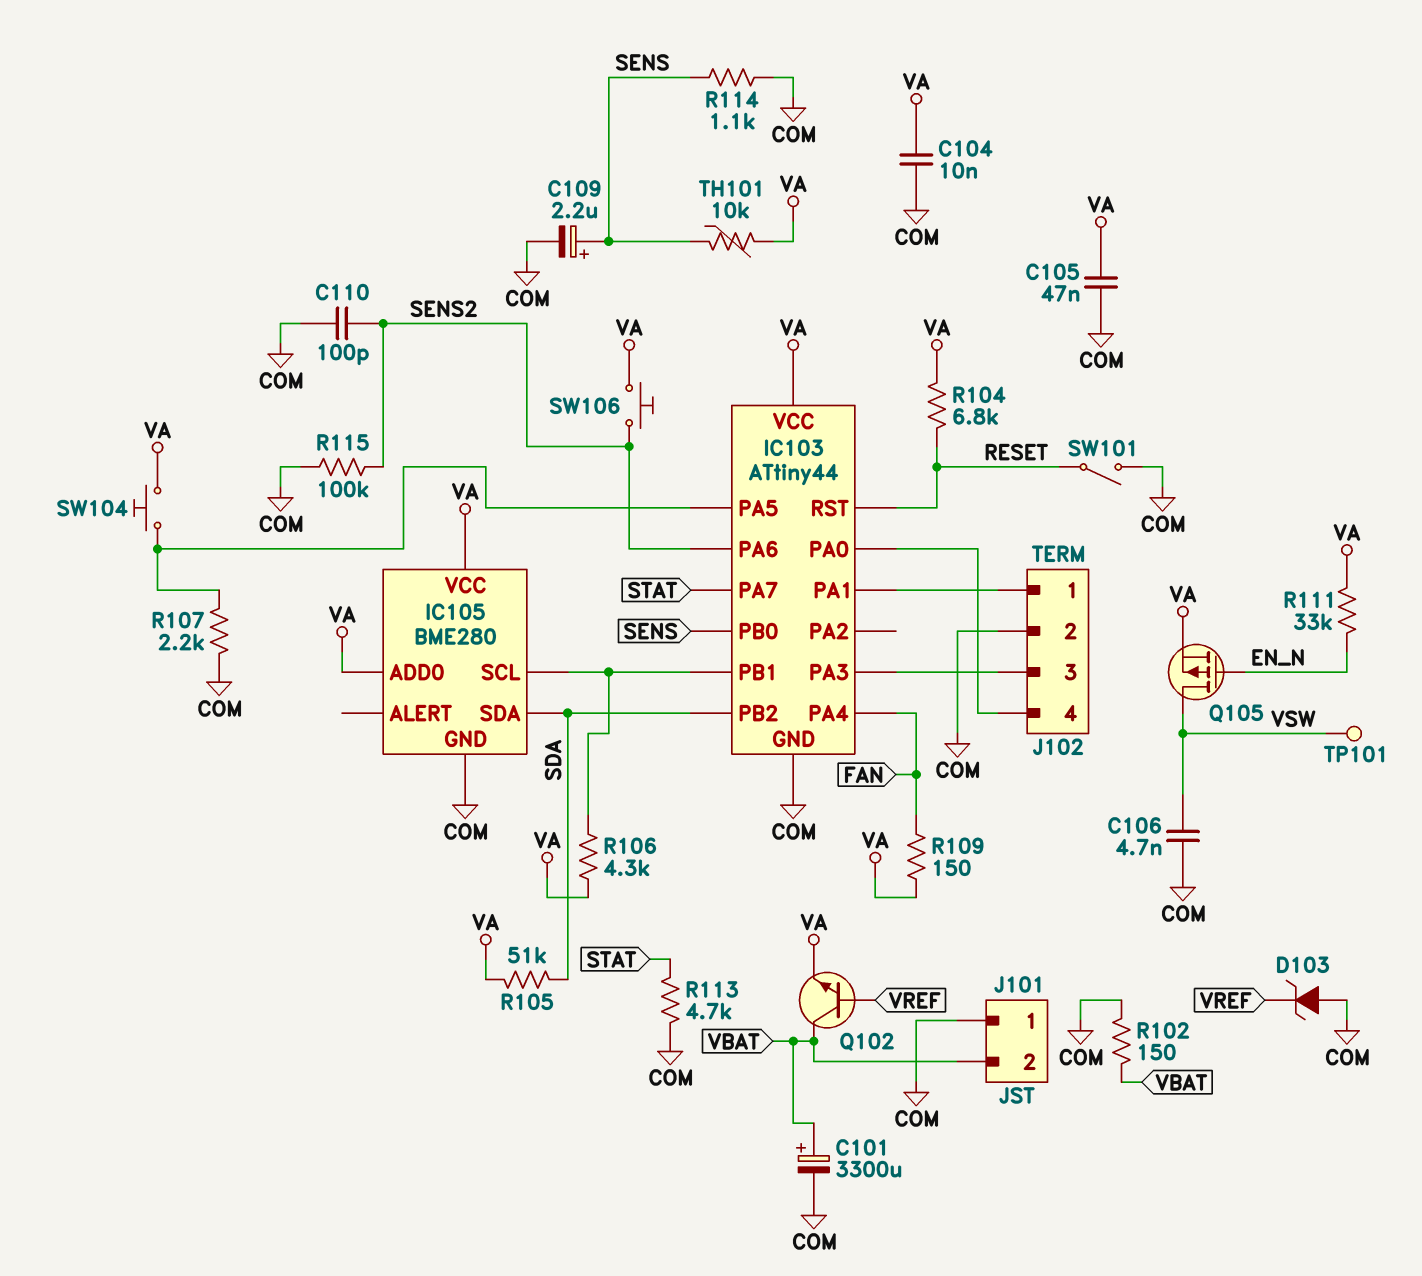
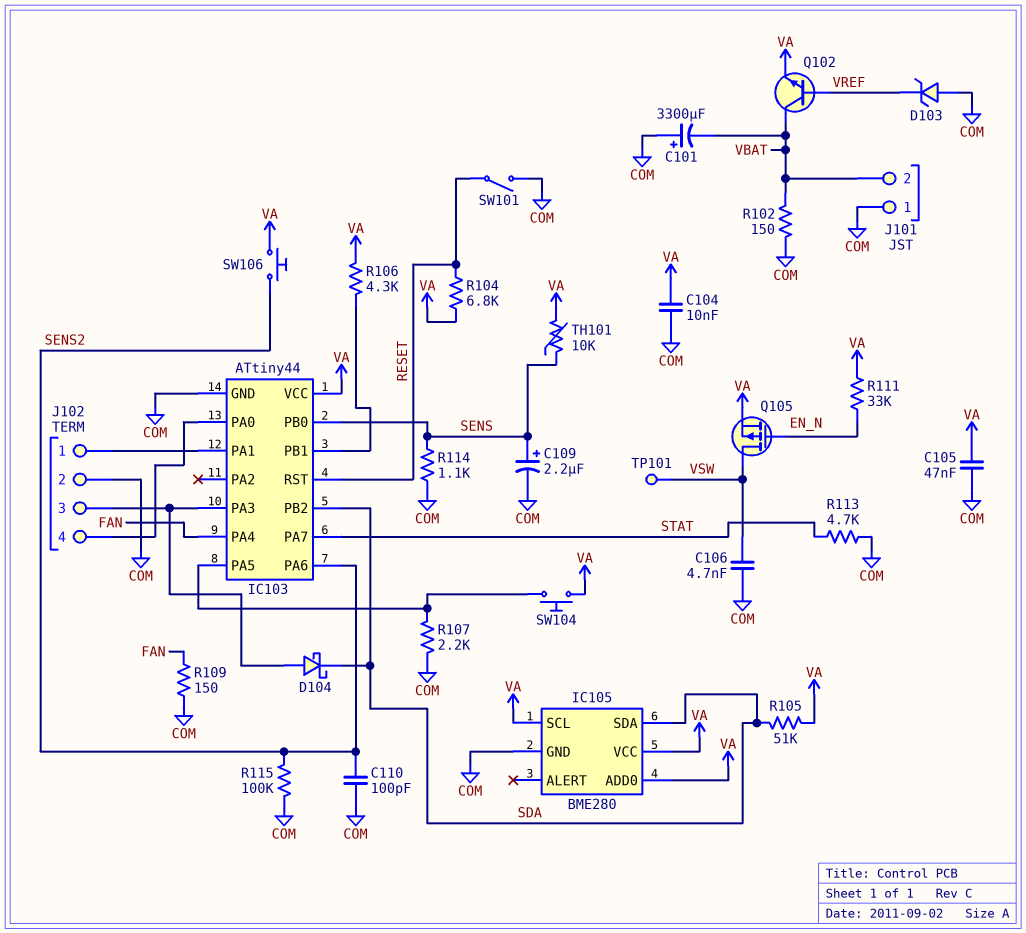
C101: 3300uF (plus VBAT, minus COM) -> 3300uF (plus COM, minus VBAT)
D104: none -> schottky (A IC103/PA3, K SDA)
IC105 pin SCL: IC103/PB1 -> VA
R109: 150 (FAN, VA) -> 150 (COM, FAN)

